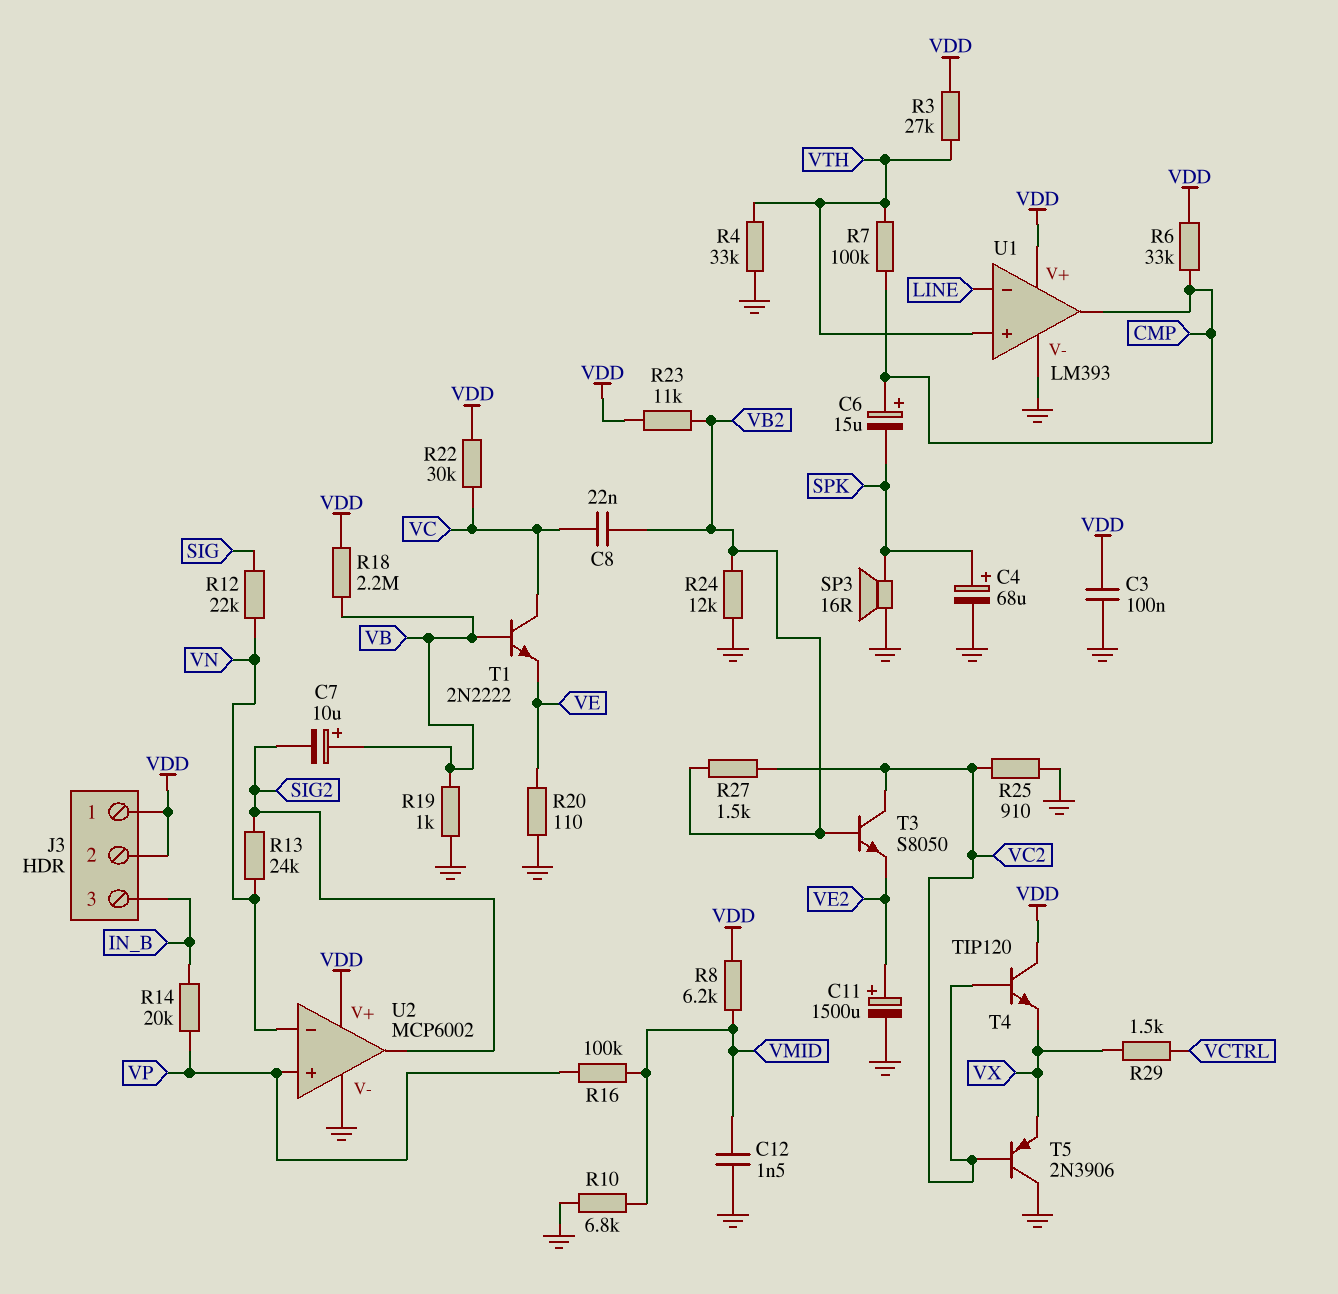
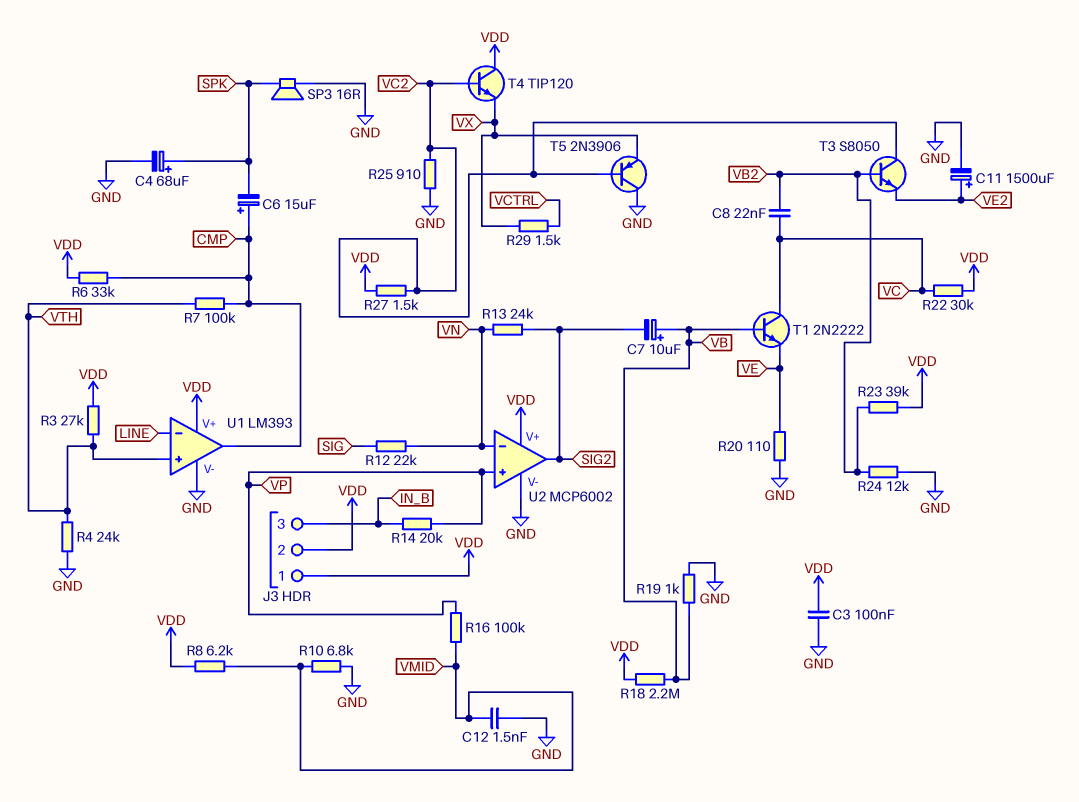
R4: 33k (GND, VTH) -> 24k (GND, VTH)
R23: 11k (VB2, VDD) -> 39k (VB2, VDD)
R27: 1.5k (VB2, VC2) -> 1.5k (VC2, VDD)

